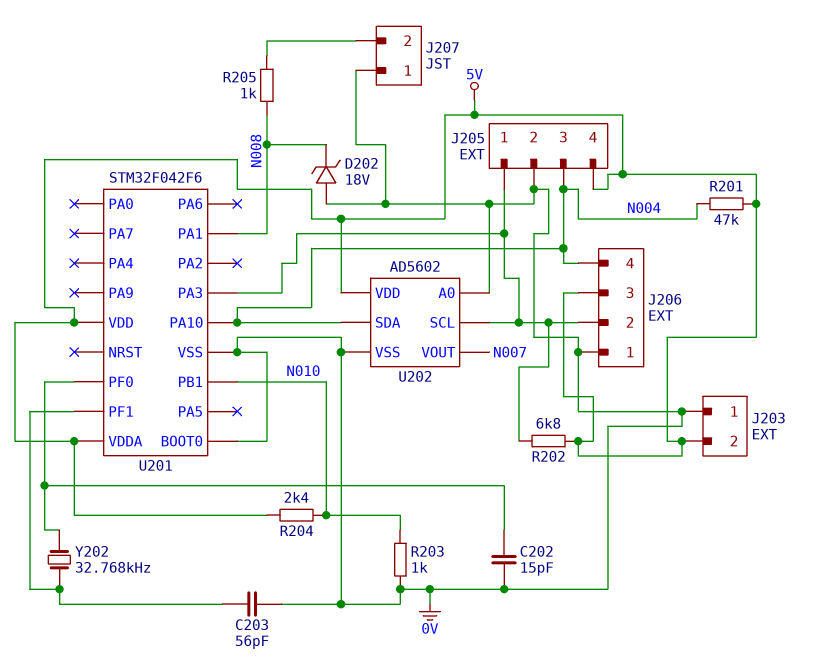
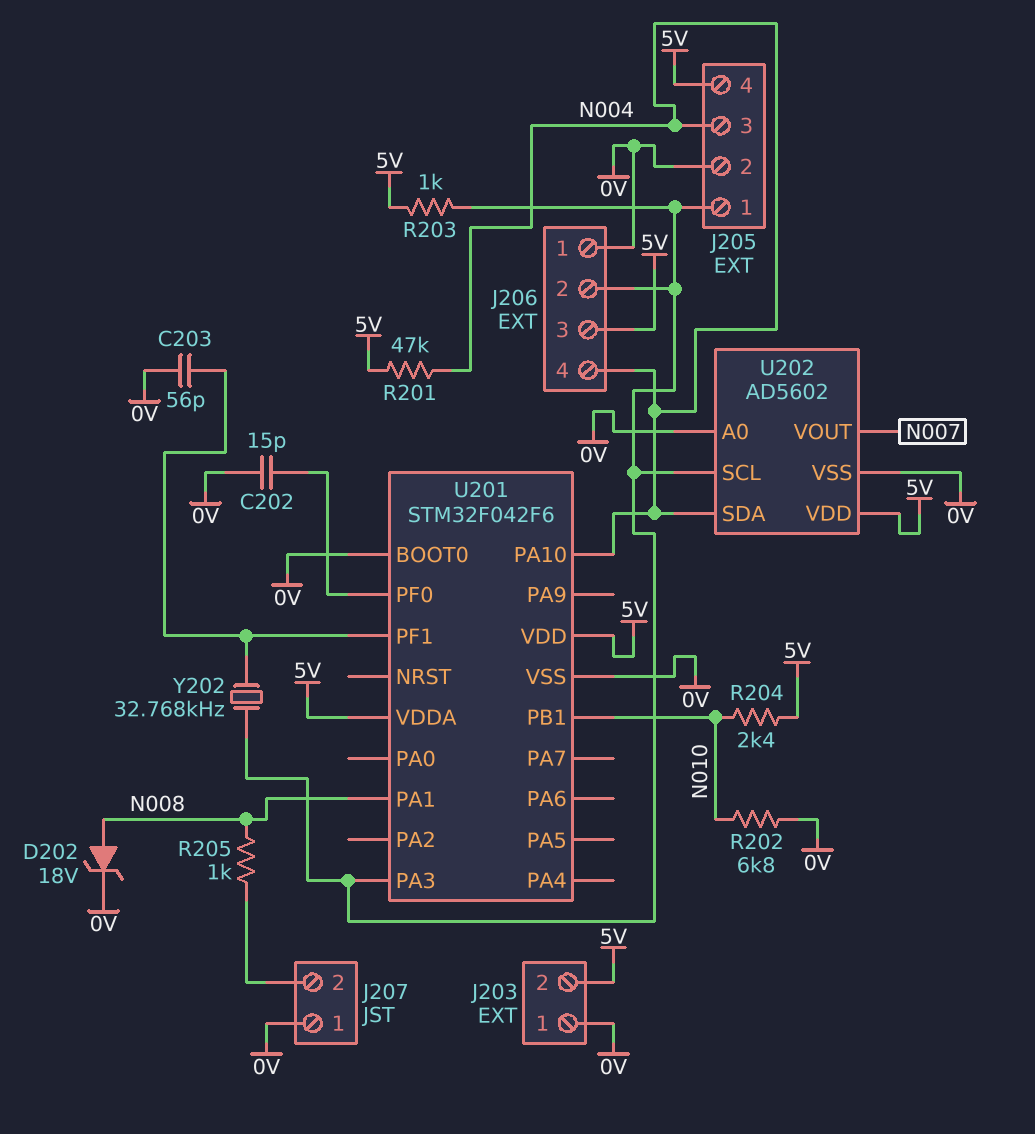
D202: zener 18V (A 0V, K N008) -> zener 18V (A N008, K 0V)
R202: 6.8k (5V, J205/1) -> 6.8k (0V, N010)
R203: 1k (0V, N010) -> 1k (5V, J205/1)
Y202: 32.768kHz (U201/PF0, U201/PF1) -> 32.768kHz (J205/1, U201/PF1)

